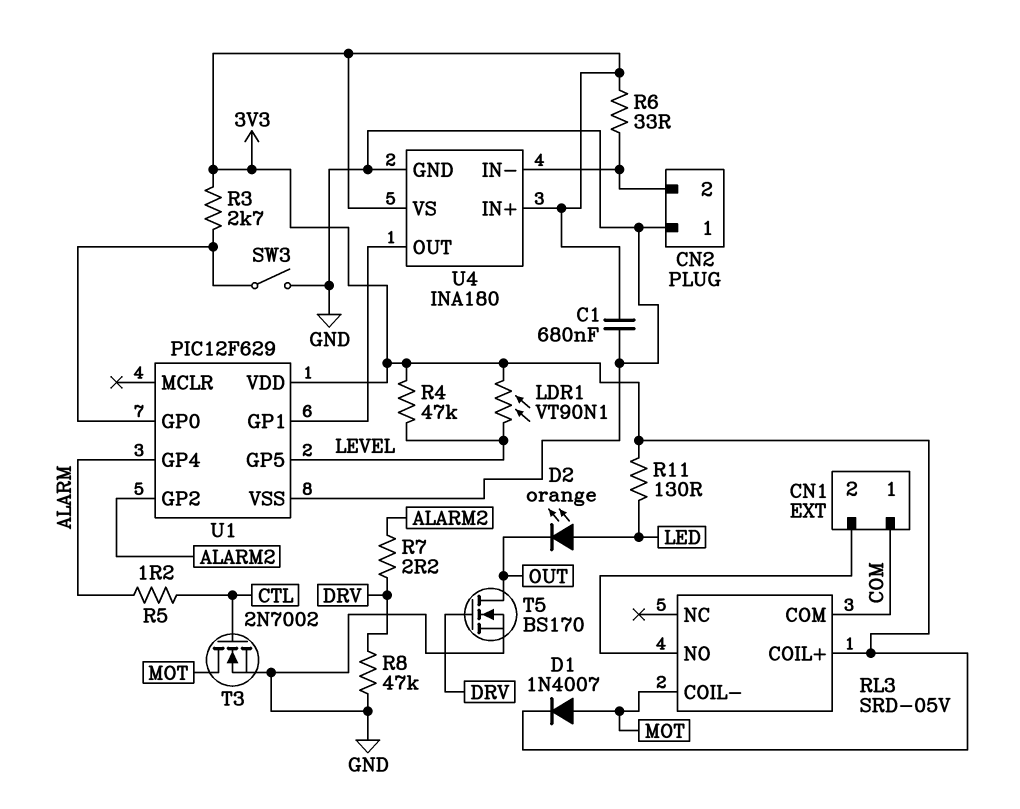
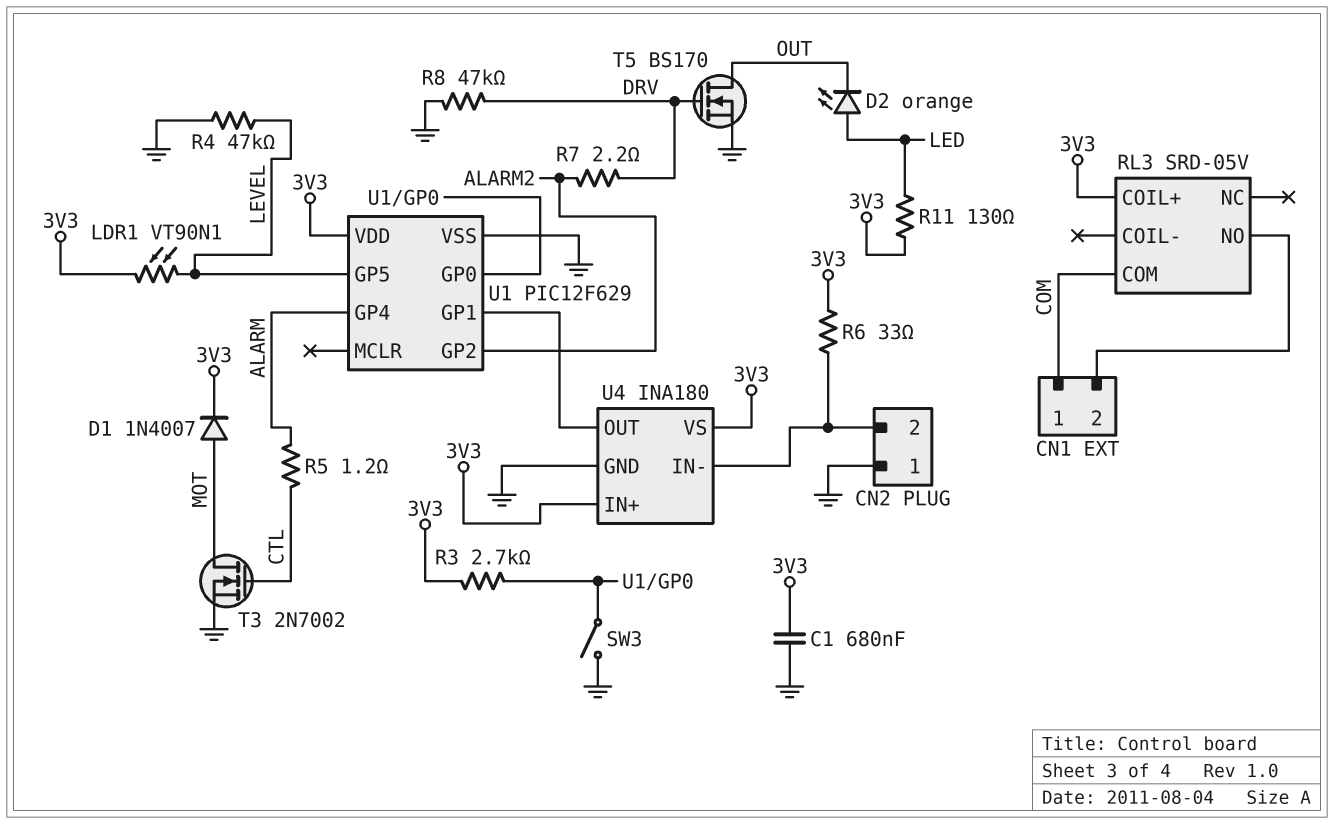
R4: 47k (3V3, LEVEL) -> 47k (GND, LEVEL)
RL3 pin COIL-: MOT -> none

